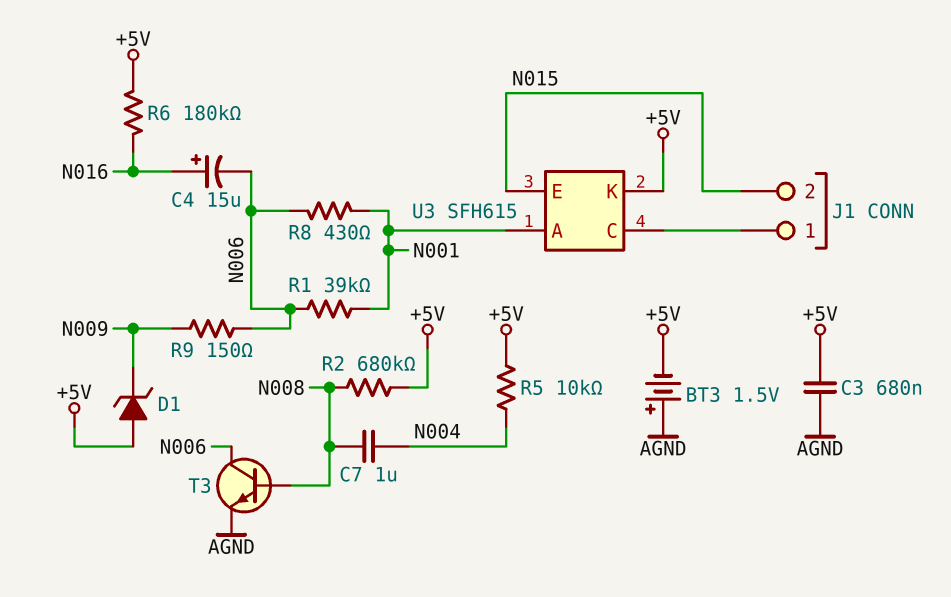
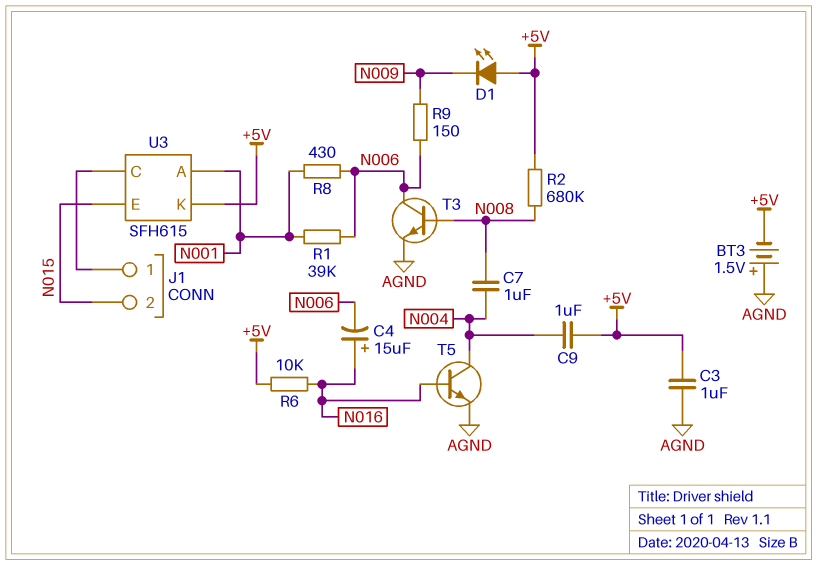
C3: 680nF (+5V, AGND) -> 1uF (+5V, AGND)
C9: none -> 1uF (+5V, N004)
D1: zener (A +5V, K N009) -> LED (A +5V, K N009)
R5: 10k (+5V, N004) -> none
R6: 180k (+5V, N016) -> 10k (+5V, N016)
T5: none -> NPN (B N016, C N004, E AGND)

